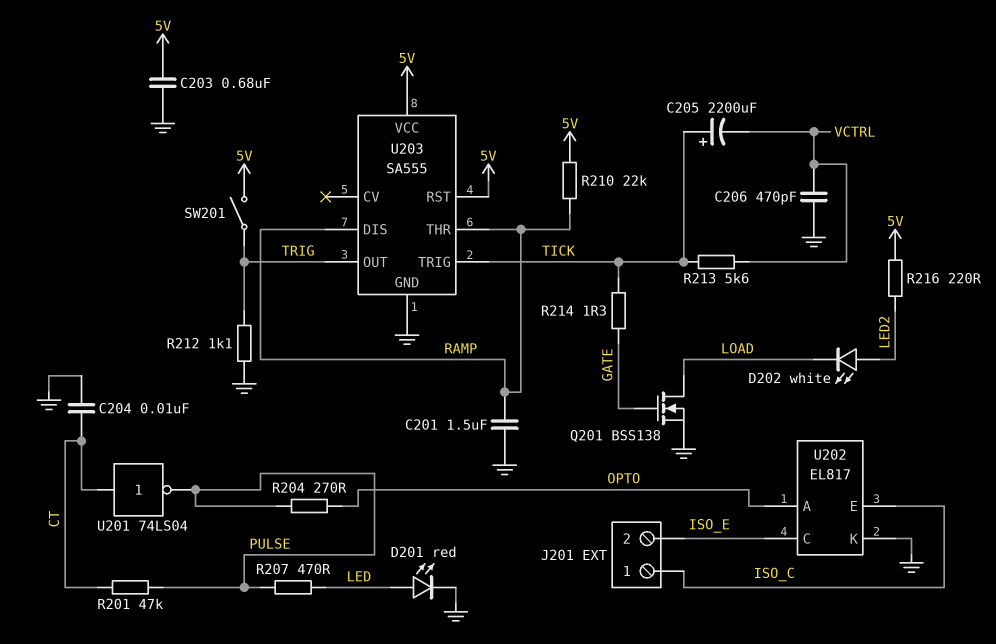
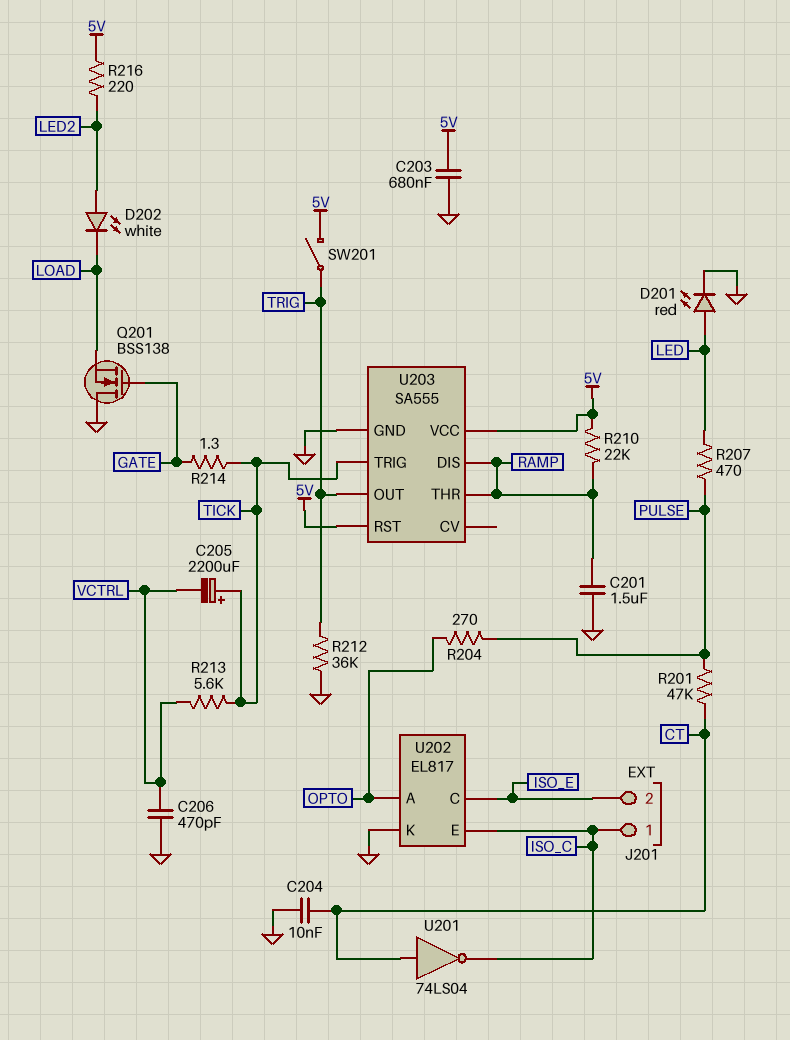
Q201: NMOS BSS138 (G GATE, D LOAD, S GND) -> NMOS BSS138 (G GATE, D GND, S LOAD)
R212: 1.1k (GND, TRIG) -> 36k (GND, TRIG)
U201: NOT 74LS04 (in CT, out PULSE) -> NOT 74LS04 (in CT, out ISO_C)

